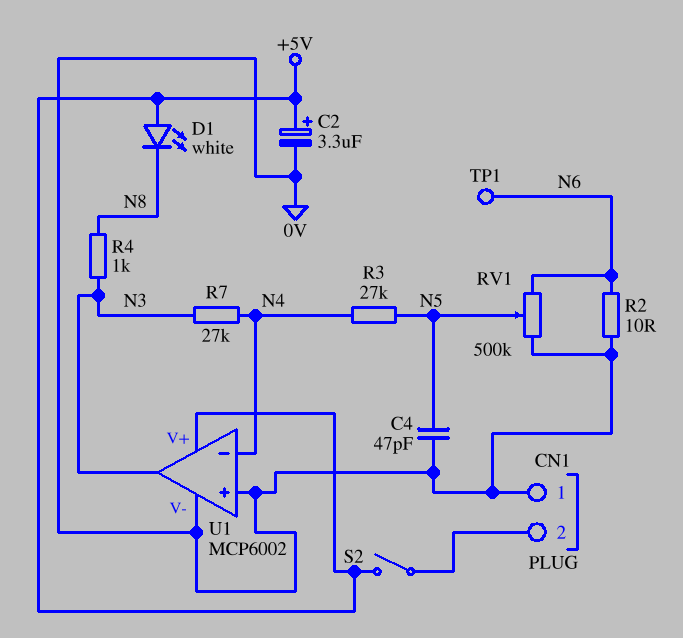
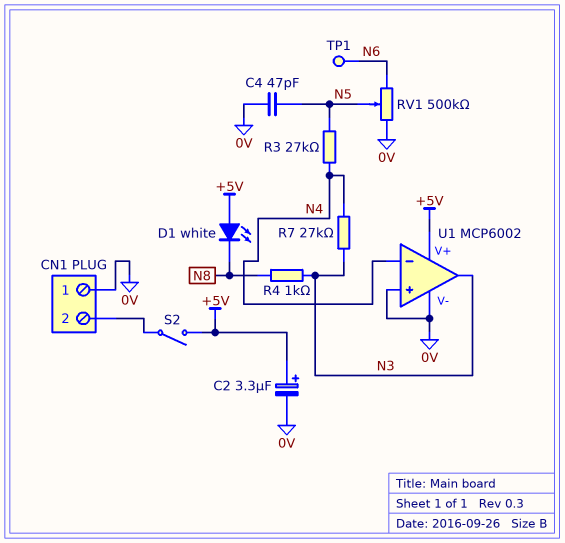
R2: 10 (0V, N6) -> none

